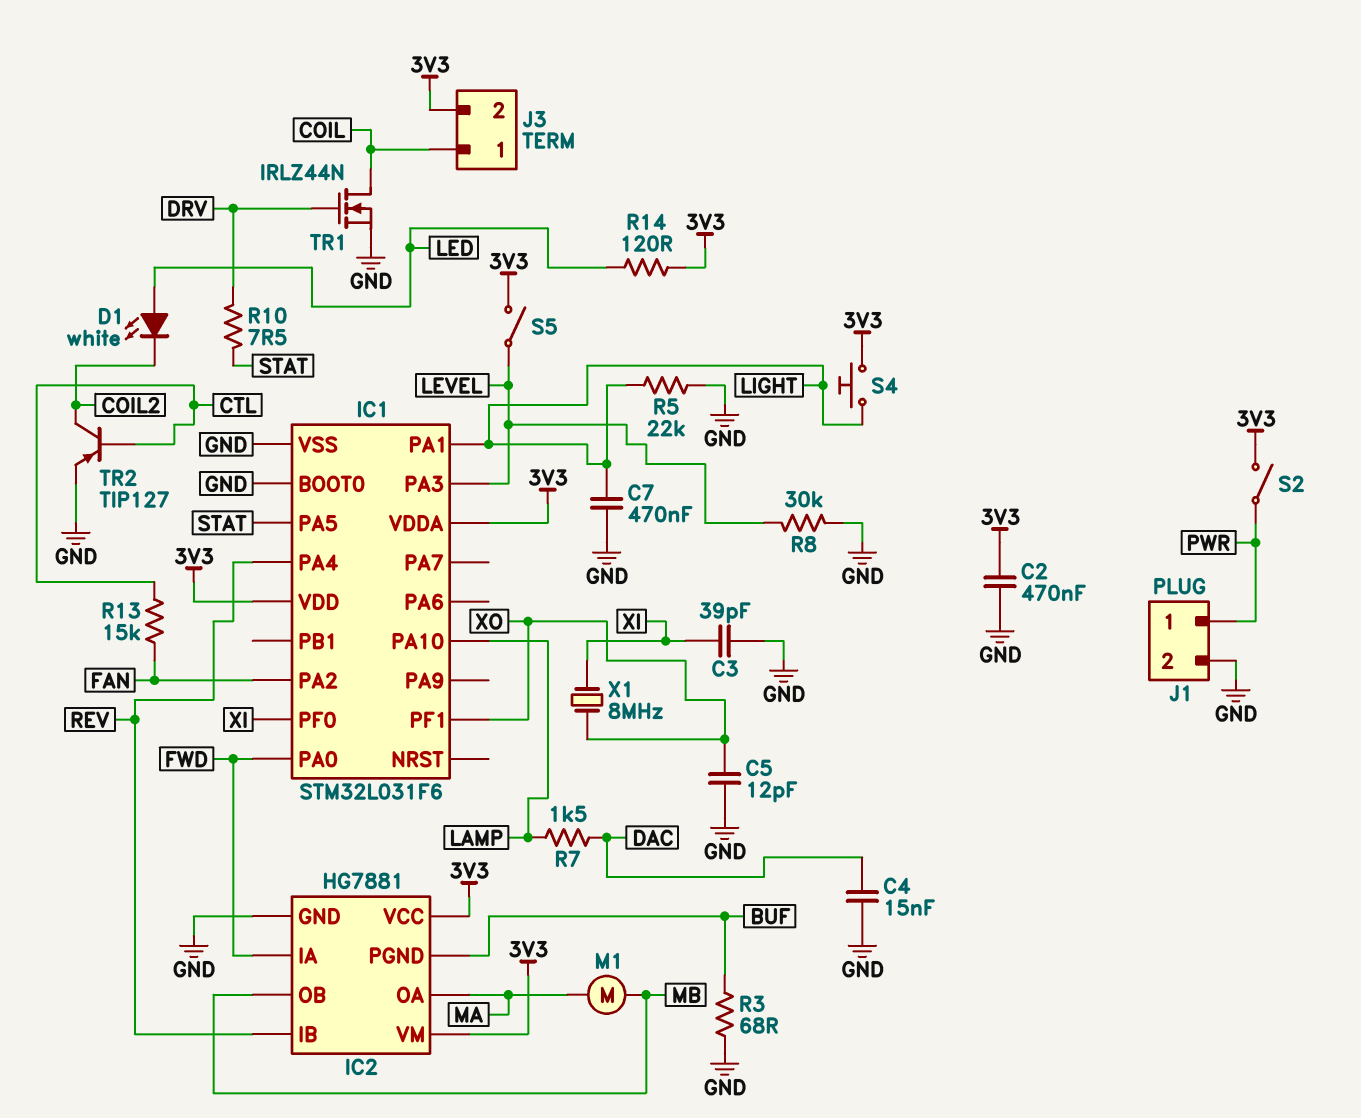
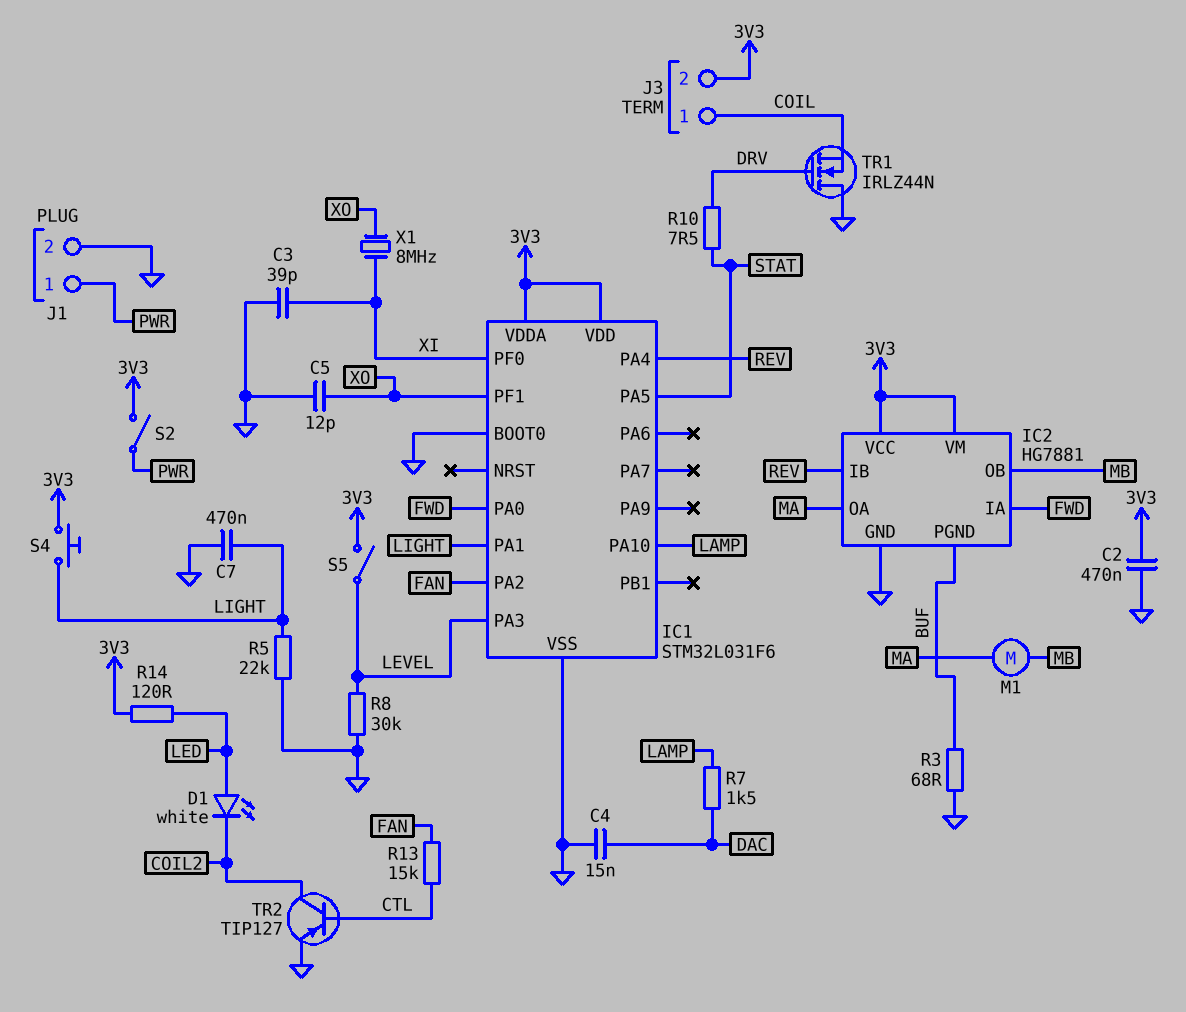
TR1: NMOS IRLZ44N (G DRV, D COIL, S GND) -> NMOS IRLZ44N (G DRV, D GND, S COIL)

